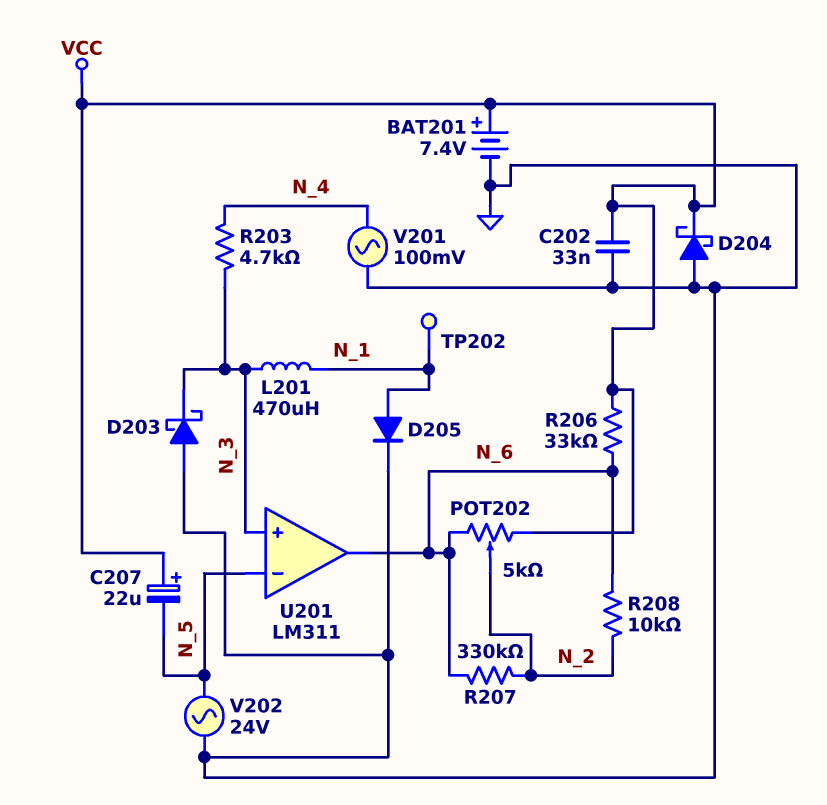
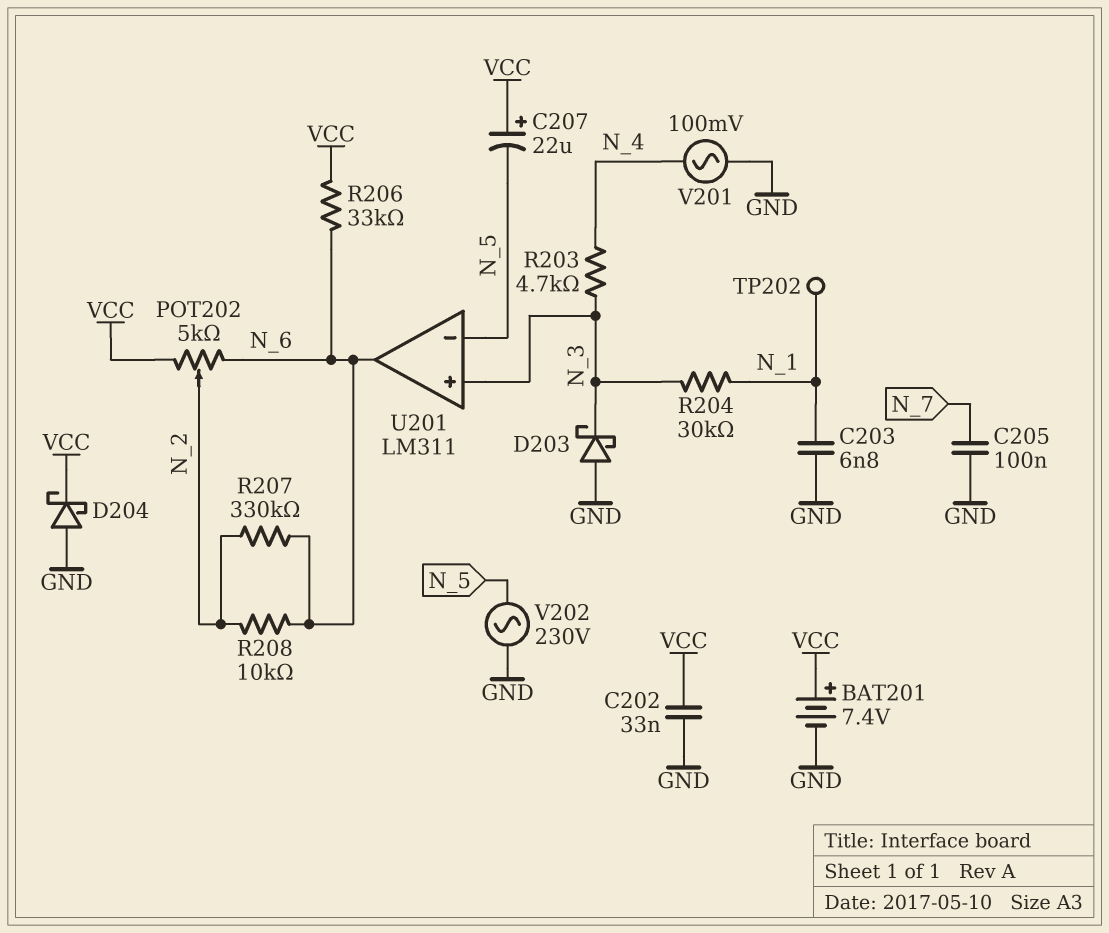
C203: none -> 6.8nF (GND, N_1)
C205: none -> 100nF (GND, N_7)
D205: diode (A N_1, K GND) -> none
L201: 470uH (N_1, N_3) -> none
R204: none -> 30k (N_1, N_3)
V202: AC 24V (GND, N_5) -> AC 230V (GND, N_5)

